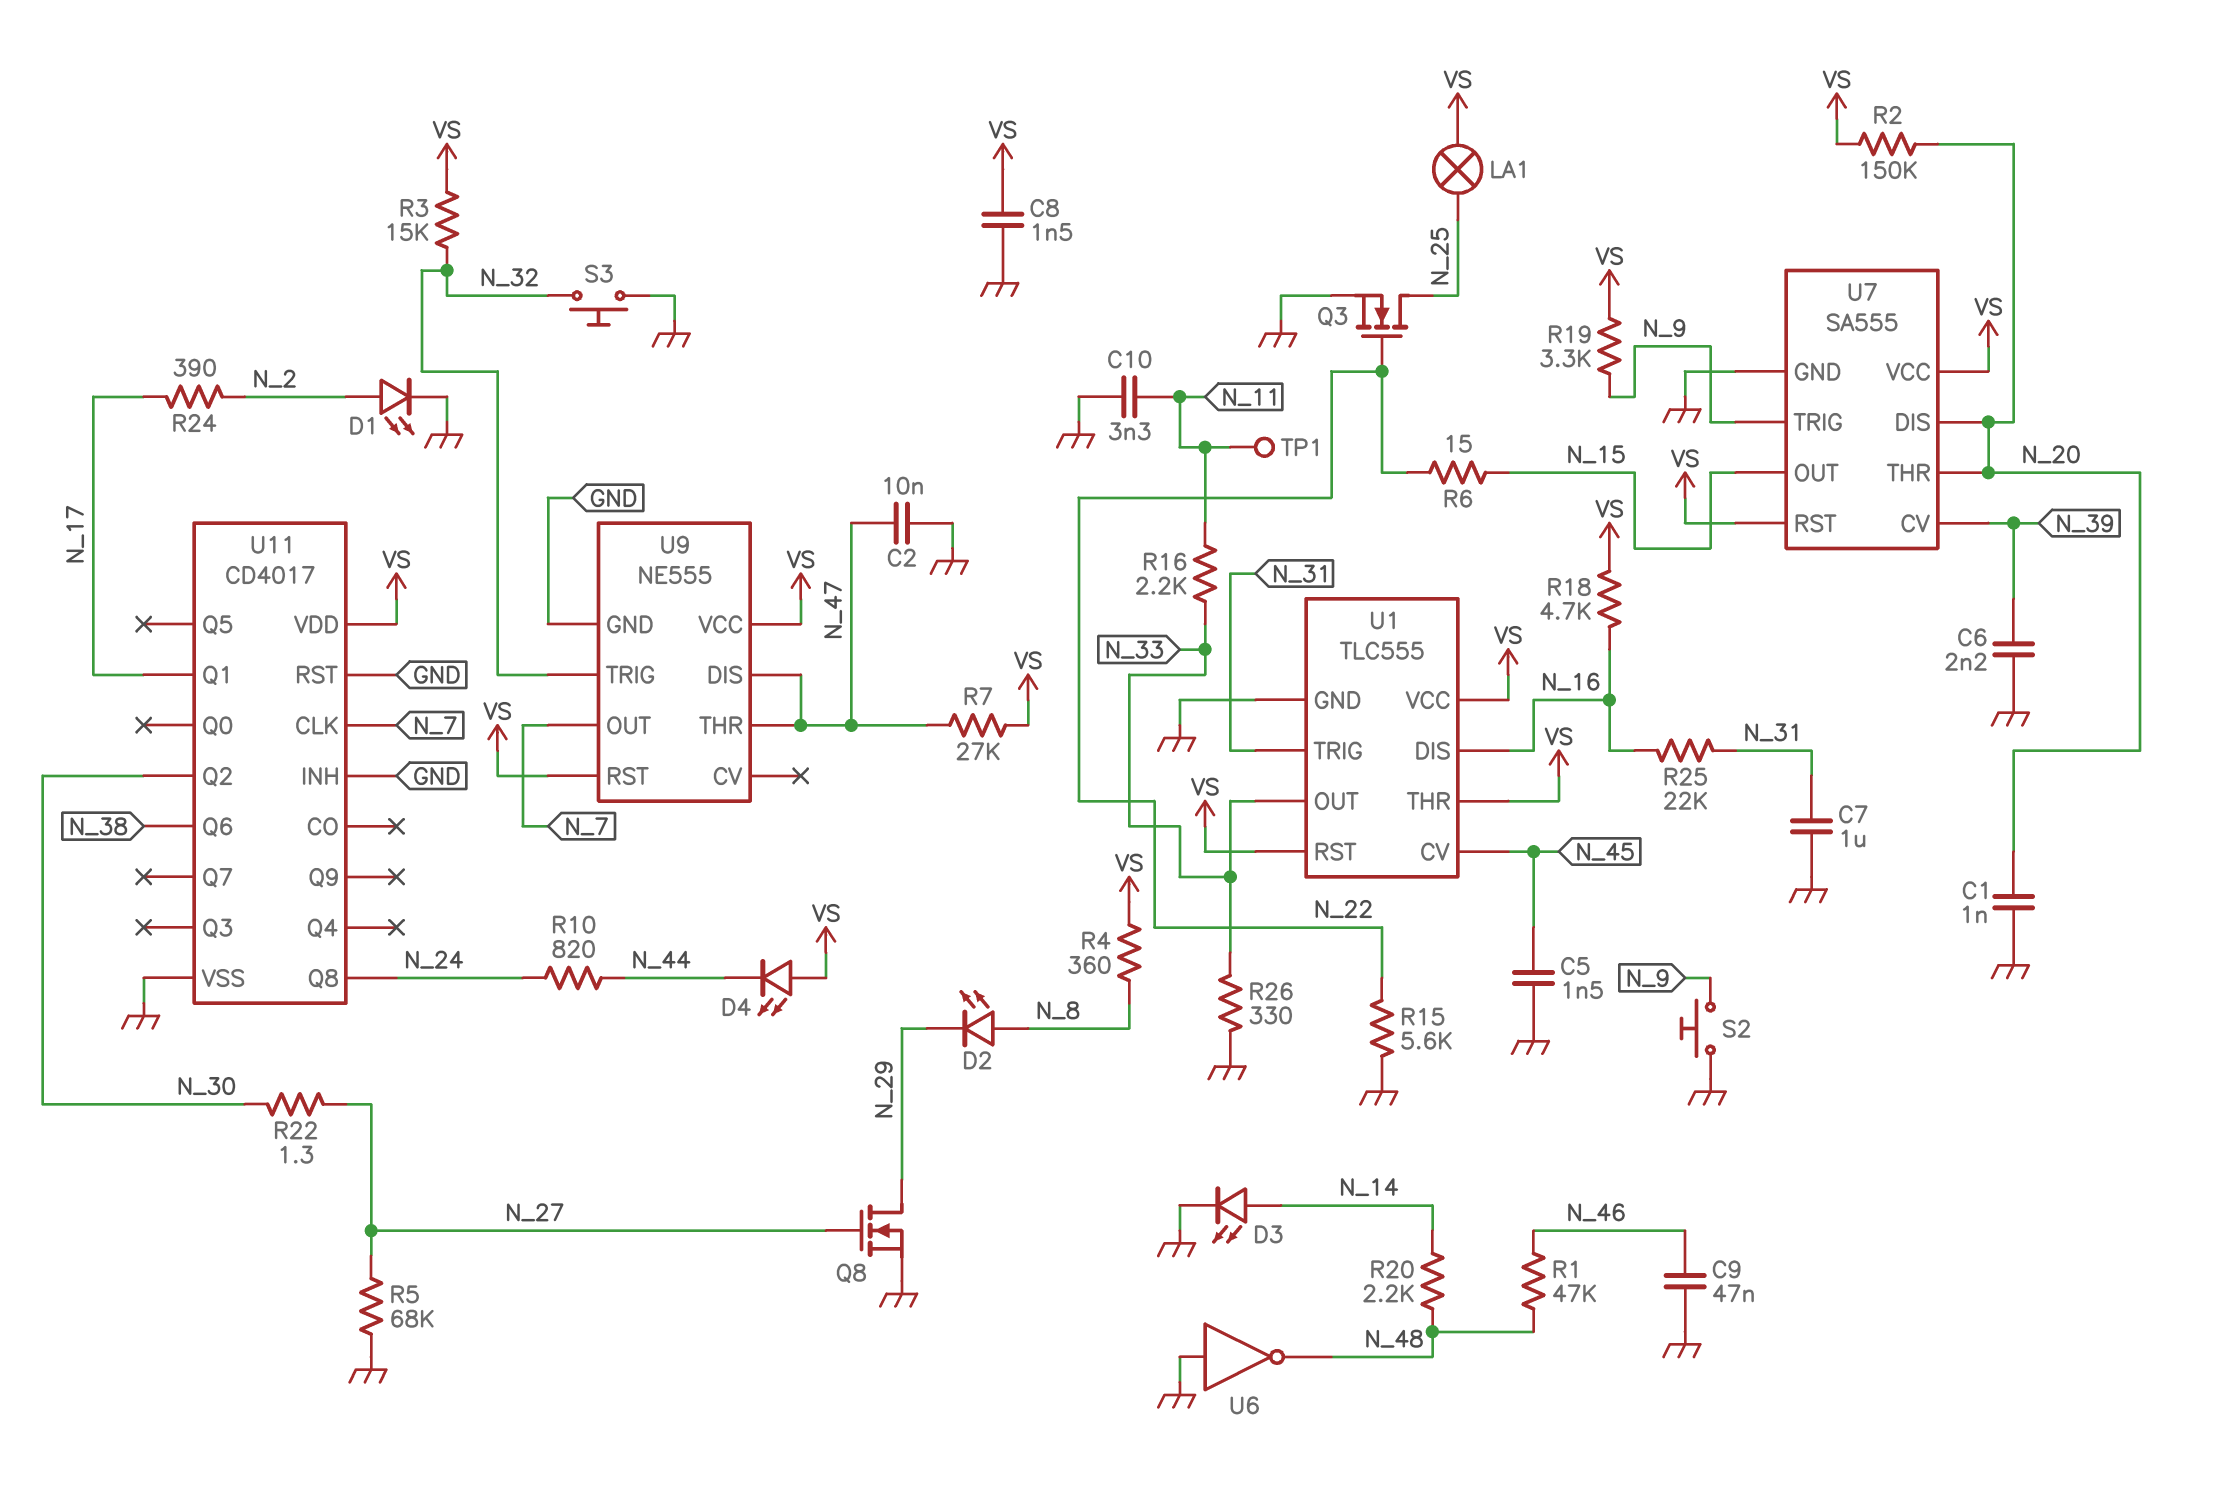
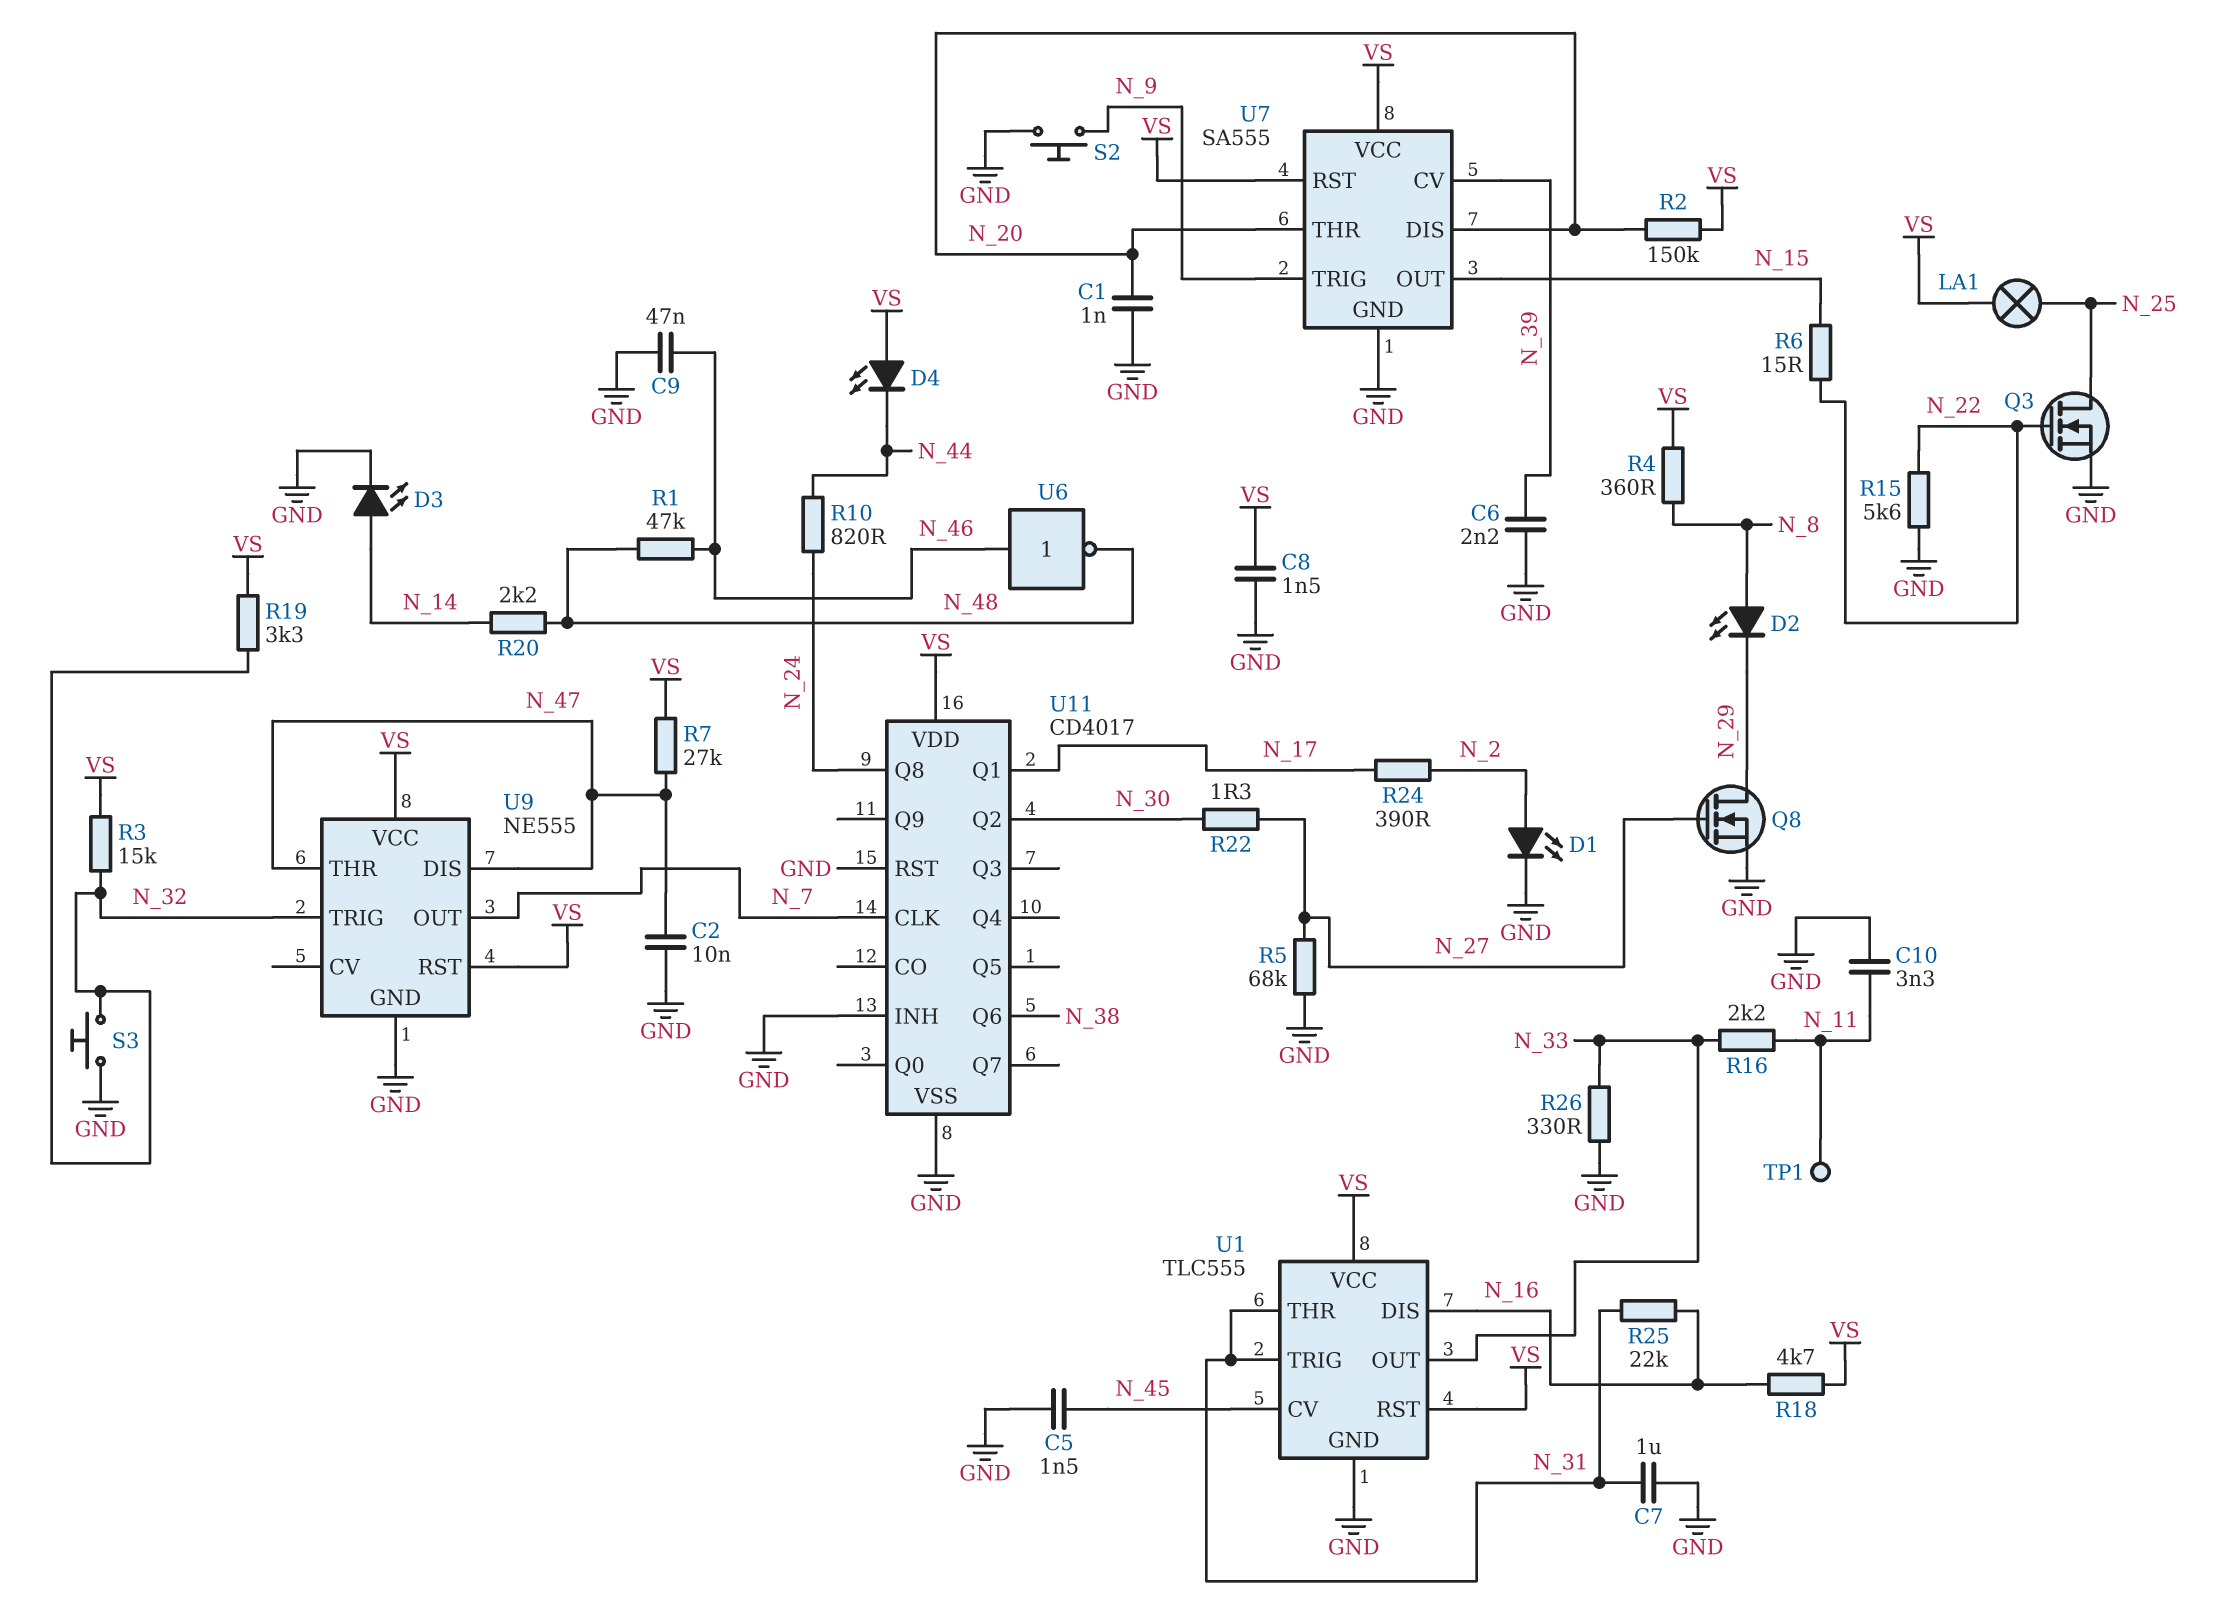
R19: 3.3k (N_9, VS) -> 3.3k (N_32, VS)
U1 pin THR: VS -> N_31
U6: NOT (in GND, out N_48) -> NOT (in N_46, out N_48)

